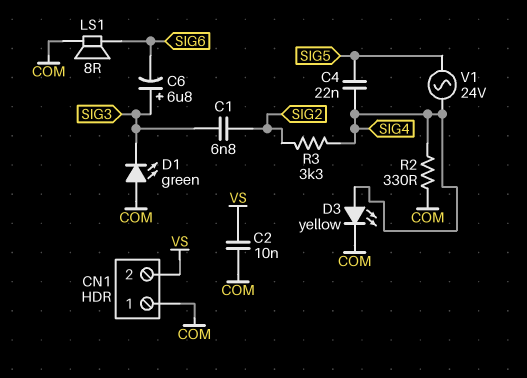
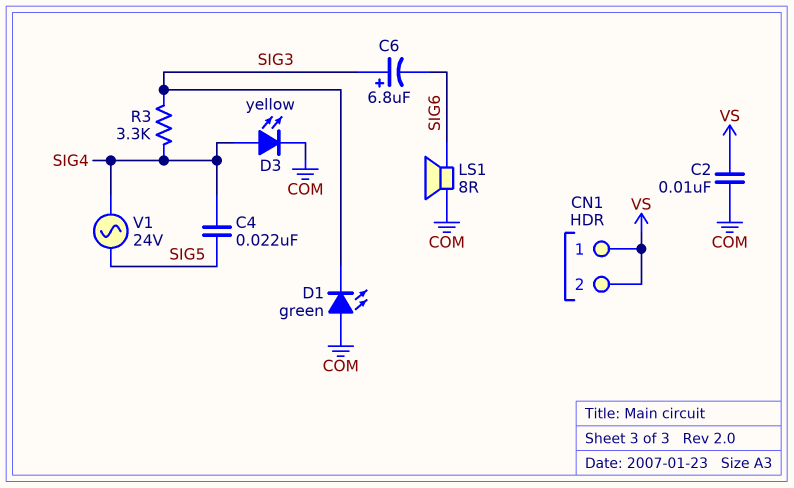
C1: 6.8nF (SIG2, SIG3) -> none
CN1 pin 1: COM -> VS
R2: 330 (COM, SIG4) -> none
R3: 3.3k (SIG2, SIG4) -> 3.3k (SIG3, SIG4)

